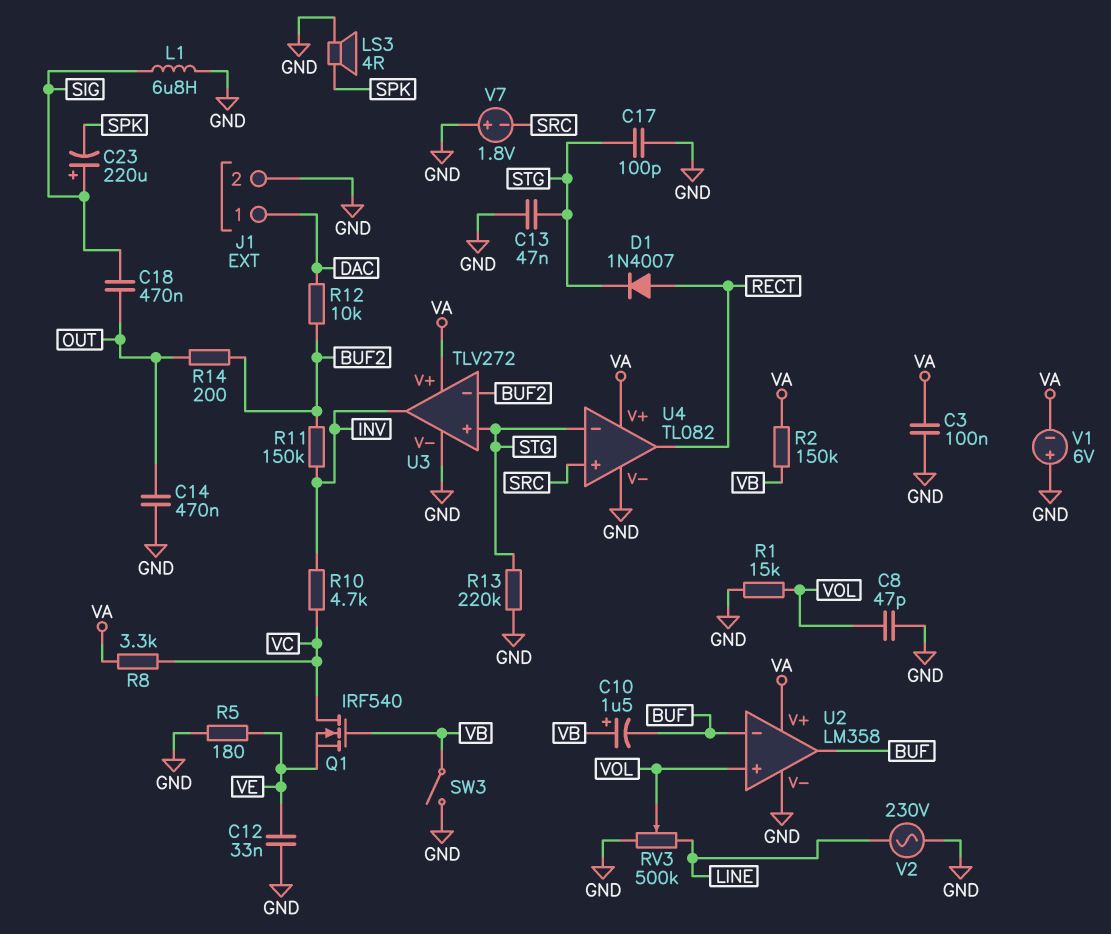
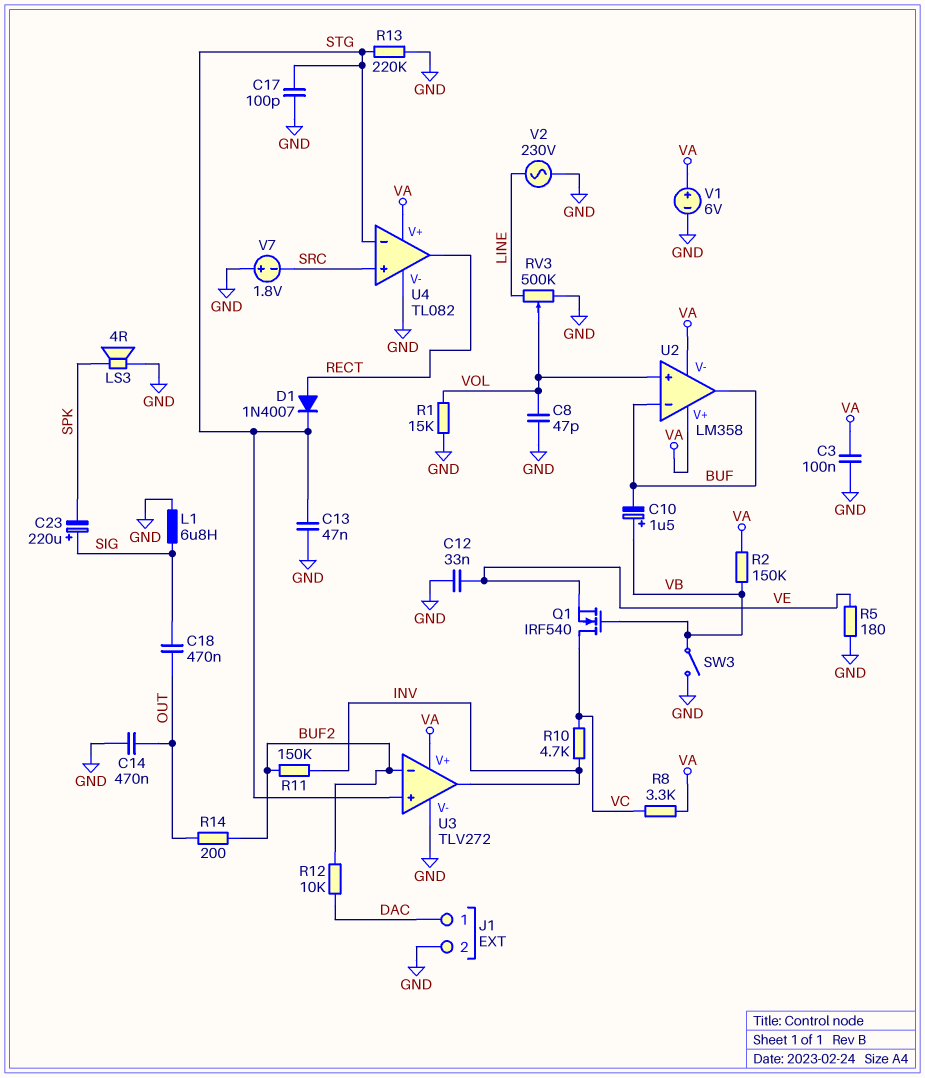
U2 pin V-: GND -> VA
V1: 6V (plus GND, minus VA) -> 6V (plus VA, minus GND)

